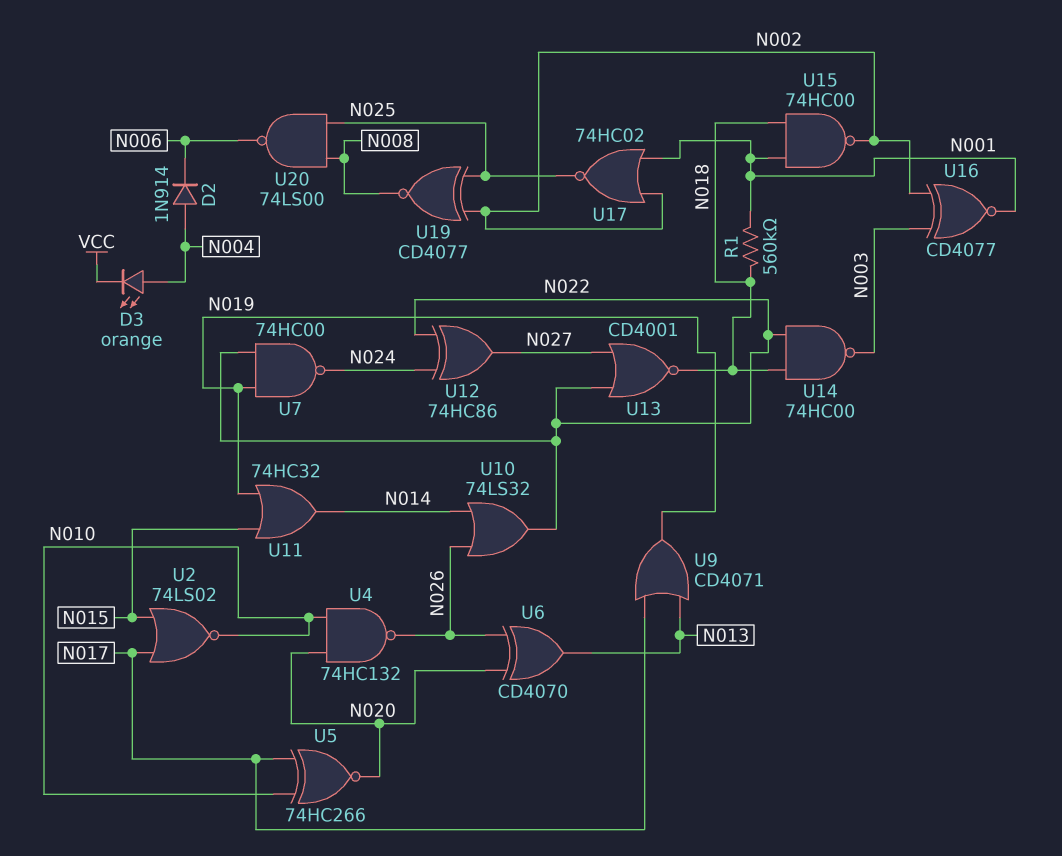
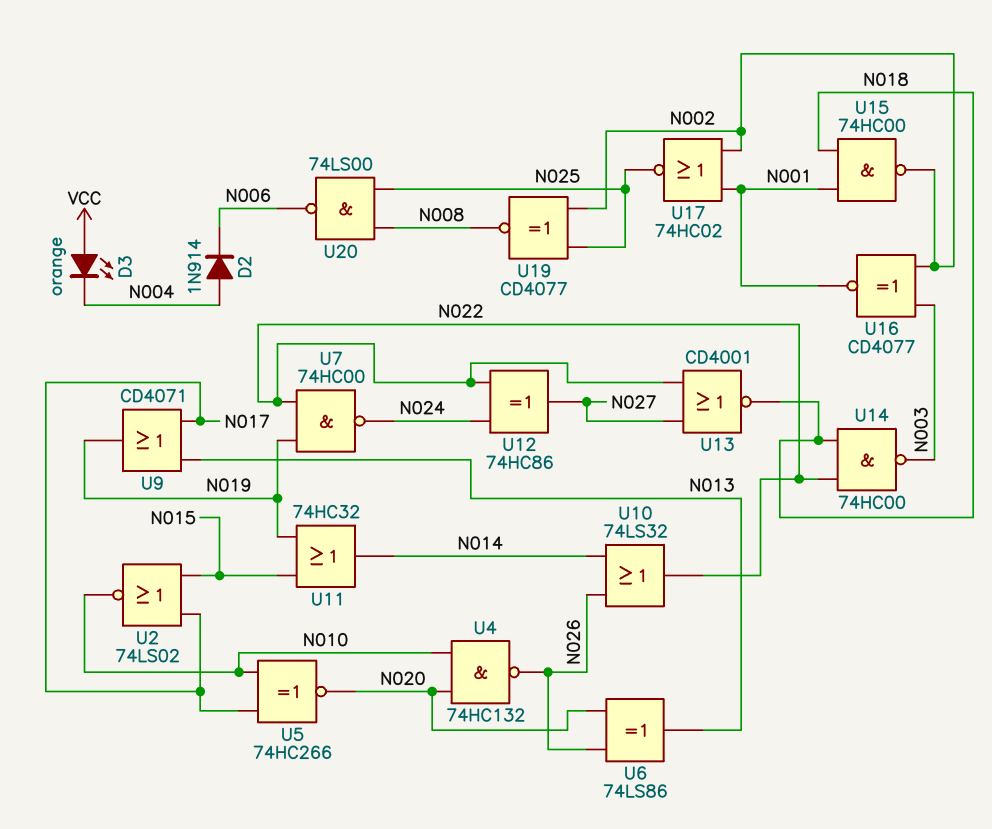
D3: LED orange (A N004, K VCC) -> LED orange (A VCC, K N004)
R1: 560k (N001, N018) -> none
U6: XOR CD4070 (in N020, in N026, out N013) -> XOR 74LS86 (in N020, in N026, out N013)

